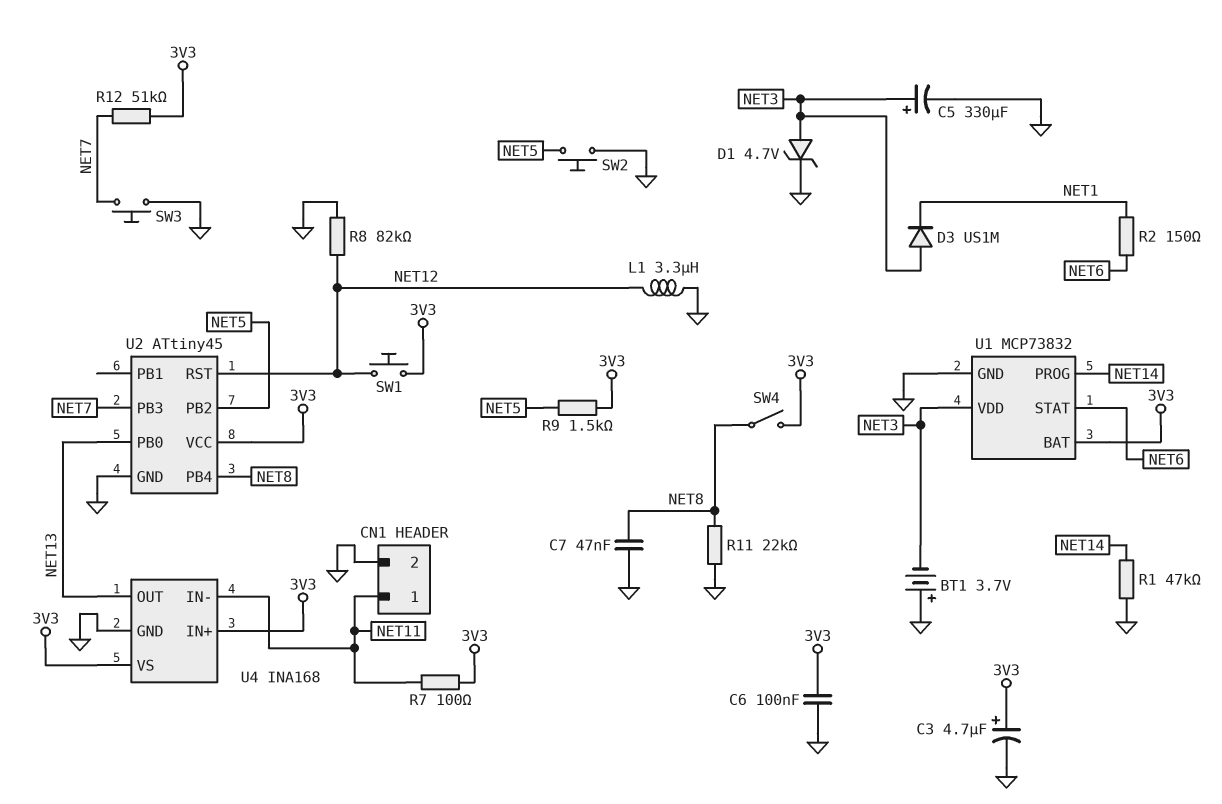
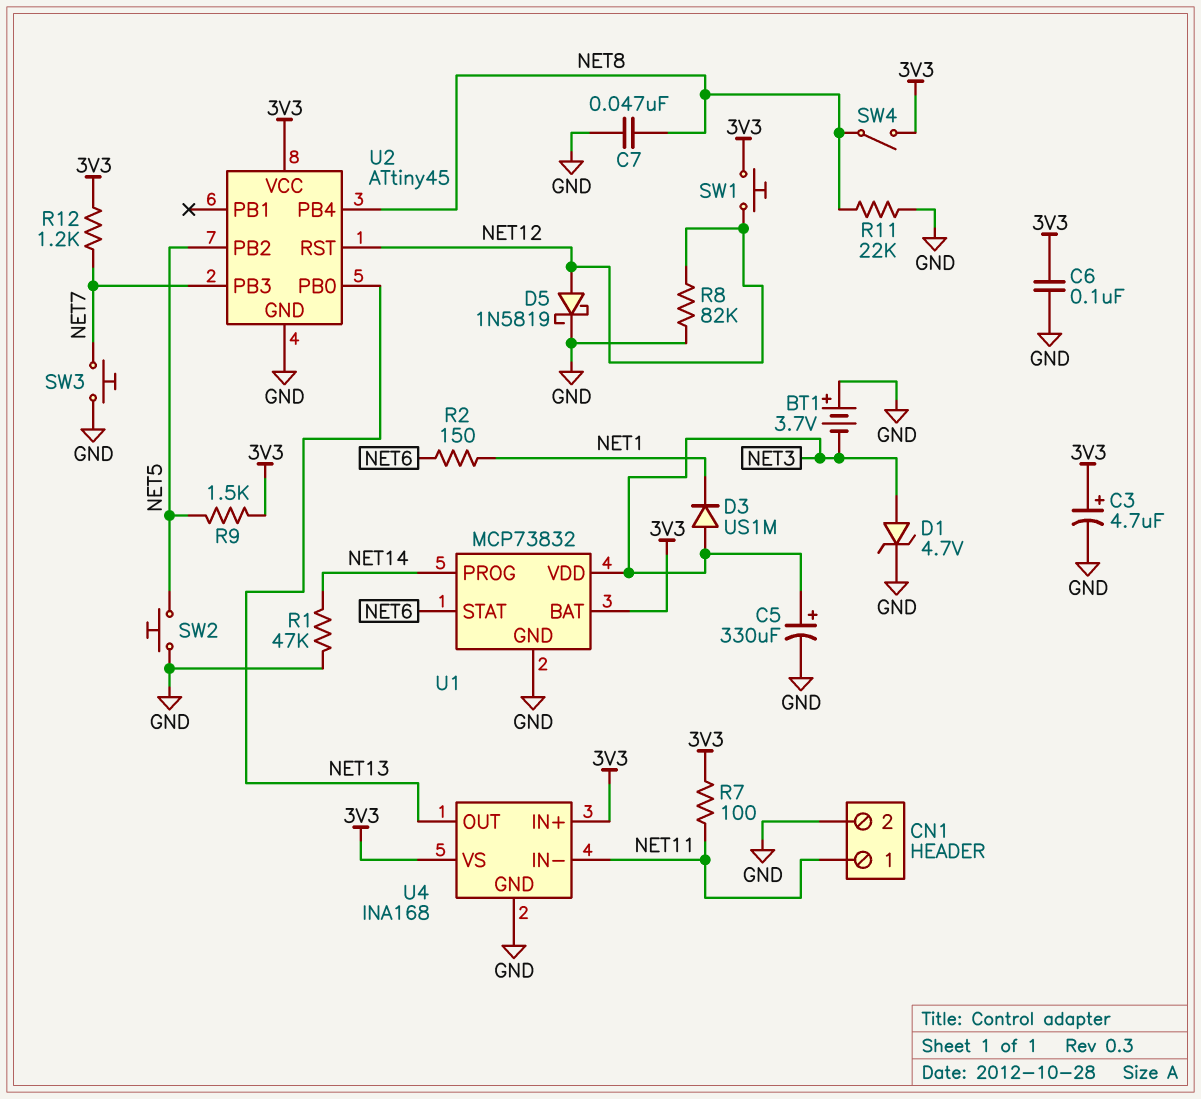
D5: none -> schottky 1N5819 (A NET12, K GND)
L1: 3.3uH (GND, NET12) -> none
R12: 51k (3V3, NET7) -> 1.2k (3V3, NET7)

